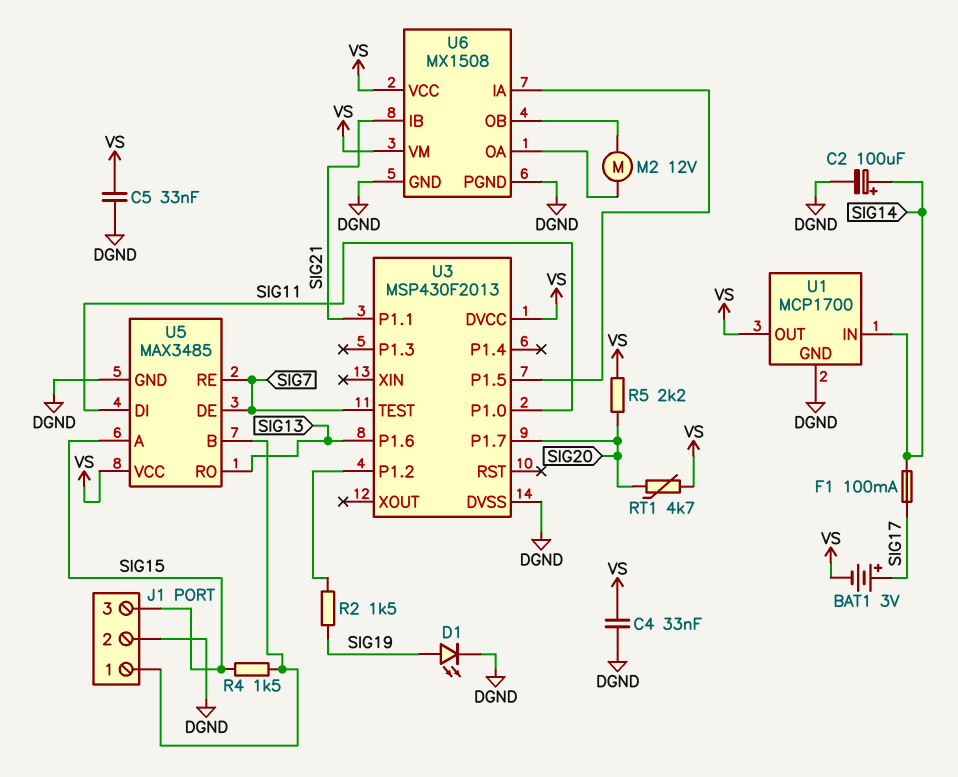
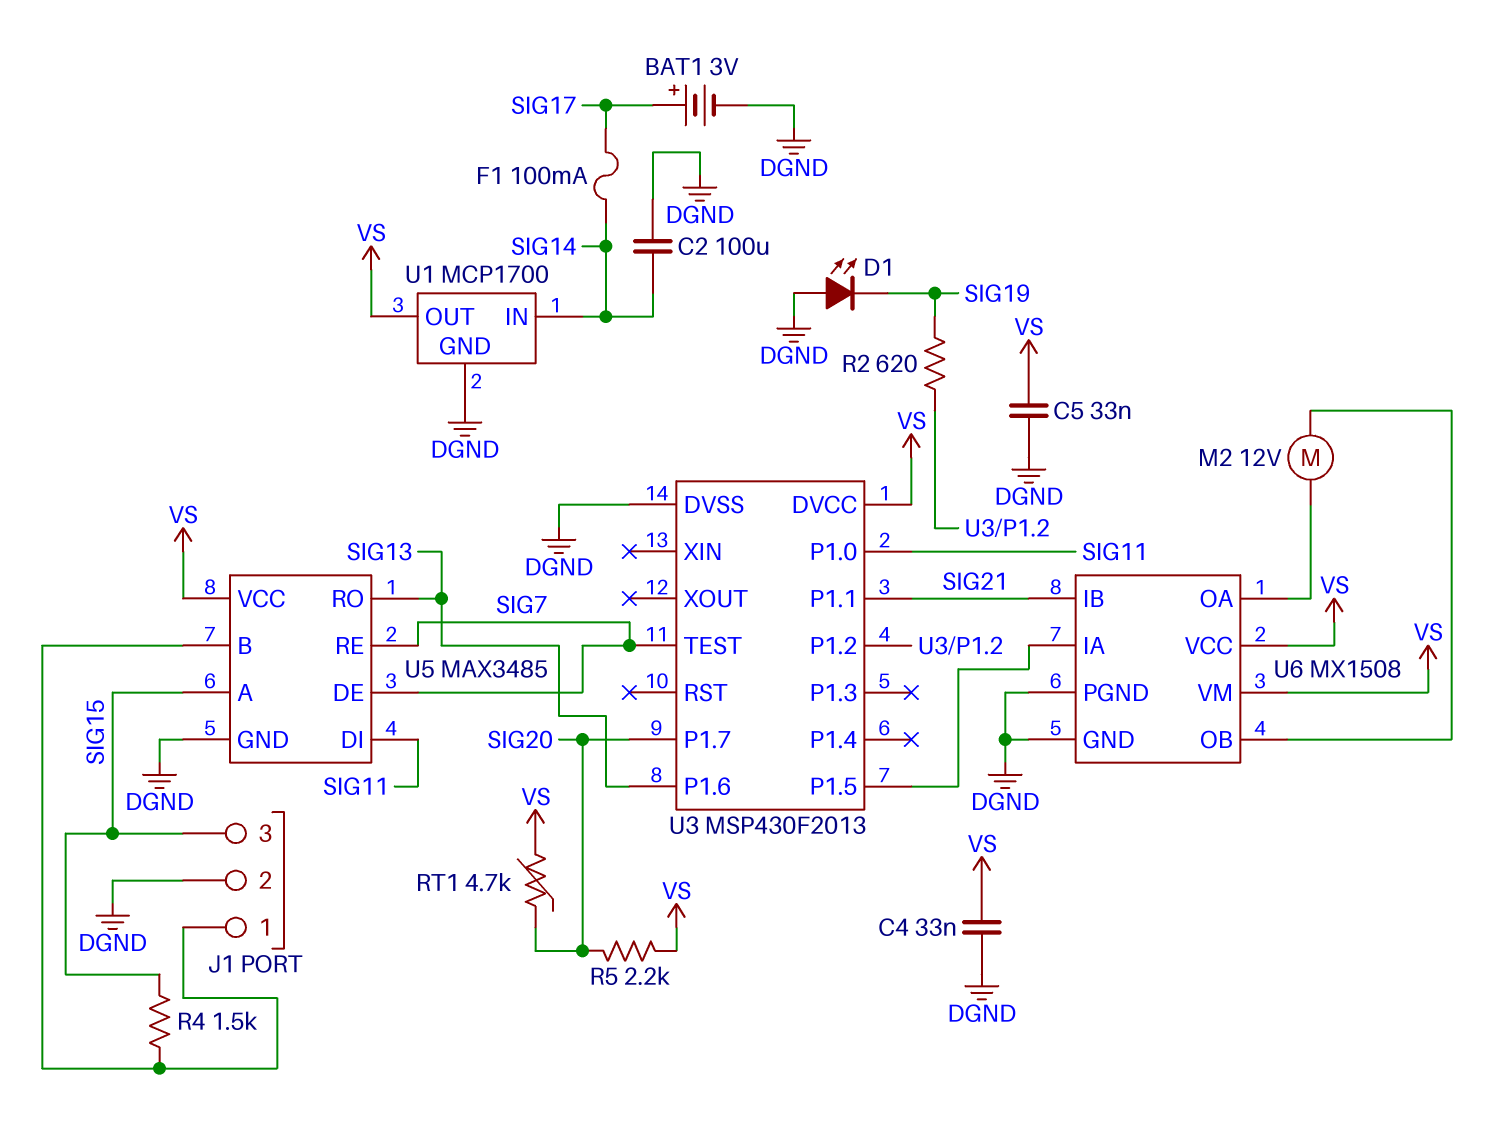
BAT1: 3V (plus SIG17, minus VS) -> 3V (plus SIG17, minus DGND)
C2: 100uF (plus SIG14, minus DGND) -> 100uF (DGND, SIG14)
D1: LED (A SIG19, K DGND) -> LED (A DGND, K SIG19)
R2: 1.5k (SIG19, U3/P1.2) -> 620 (SIG19, U3/P1.2)

